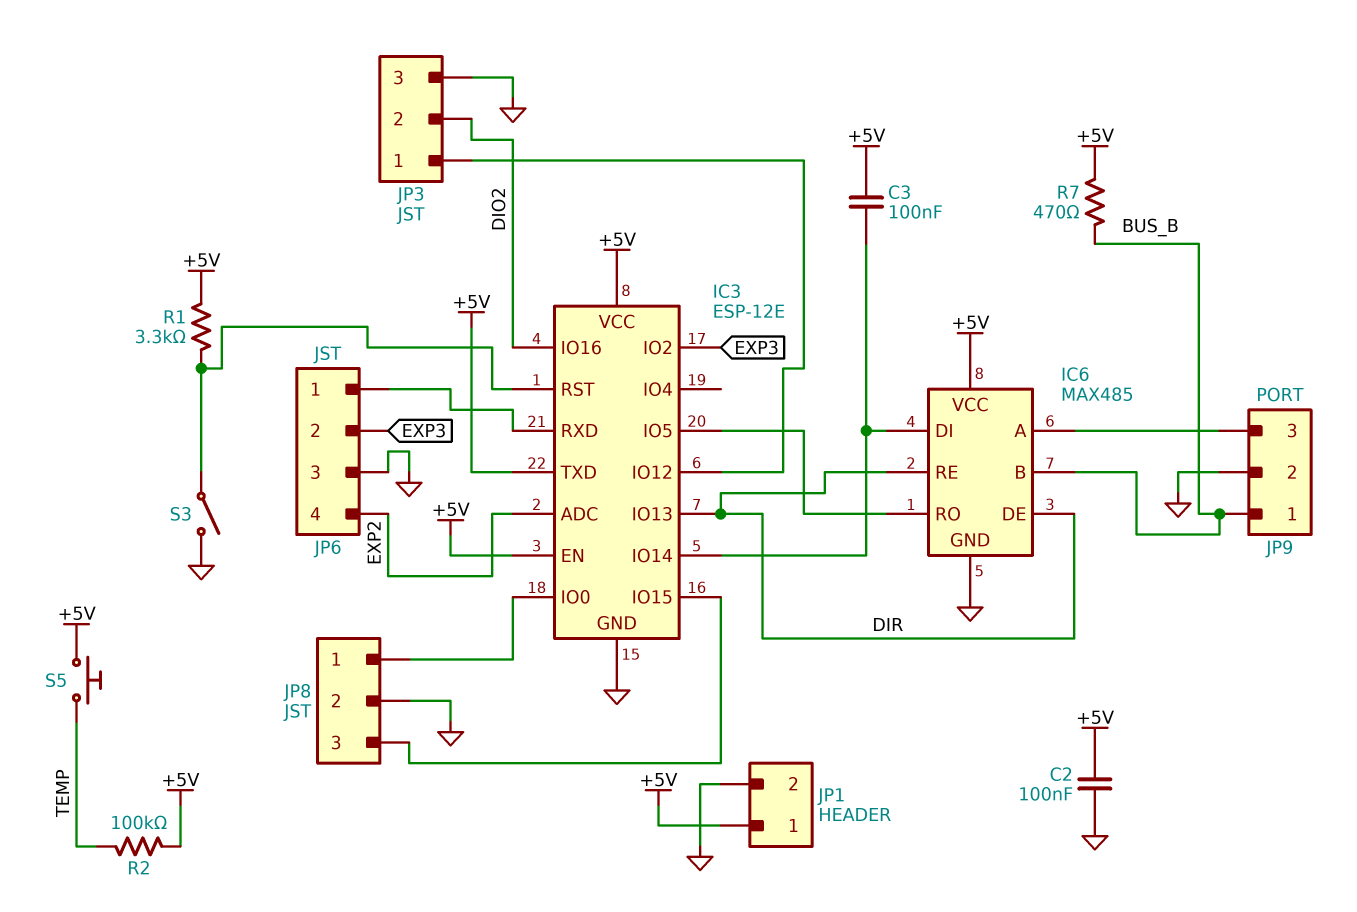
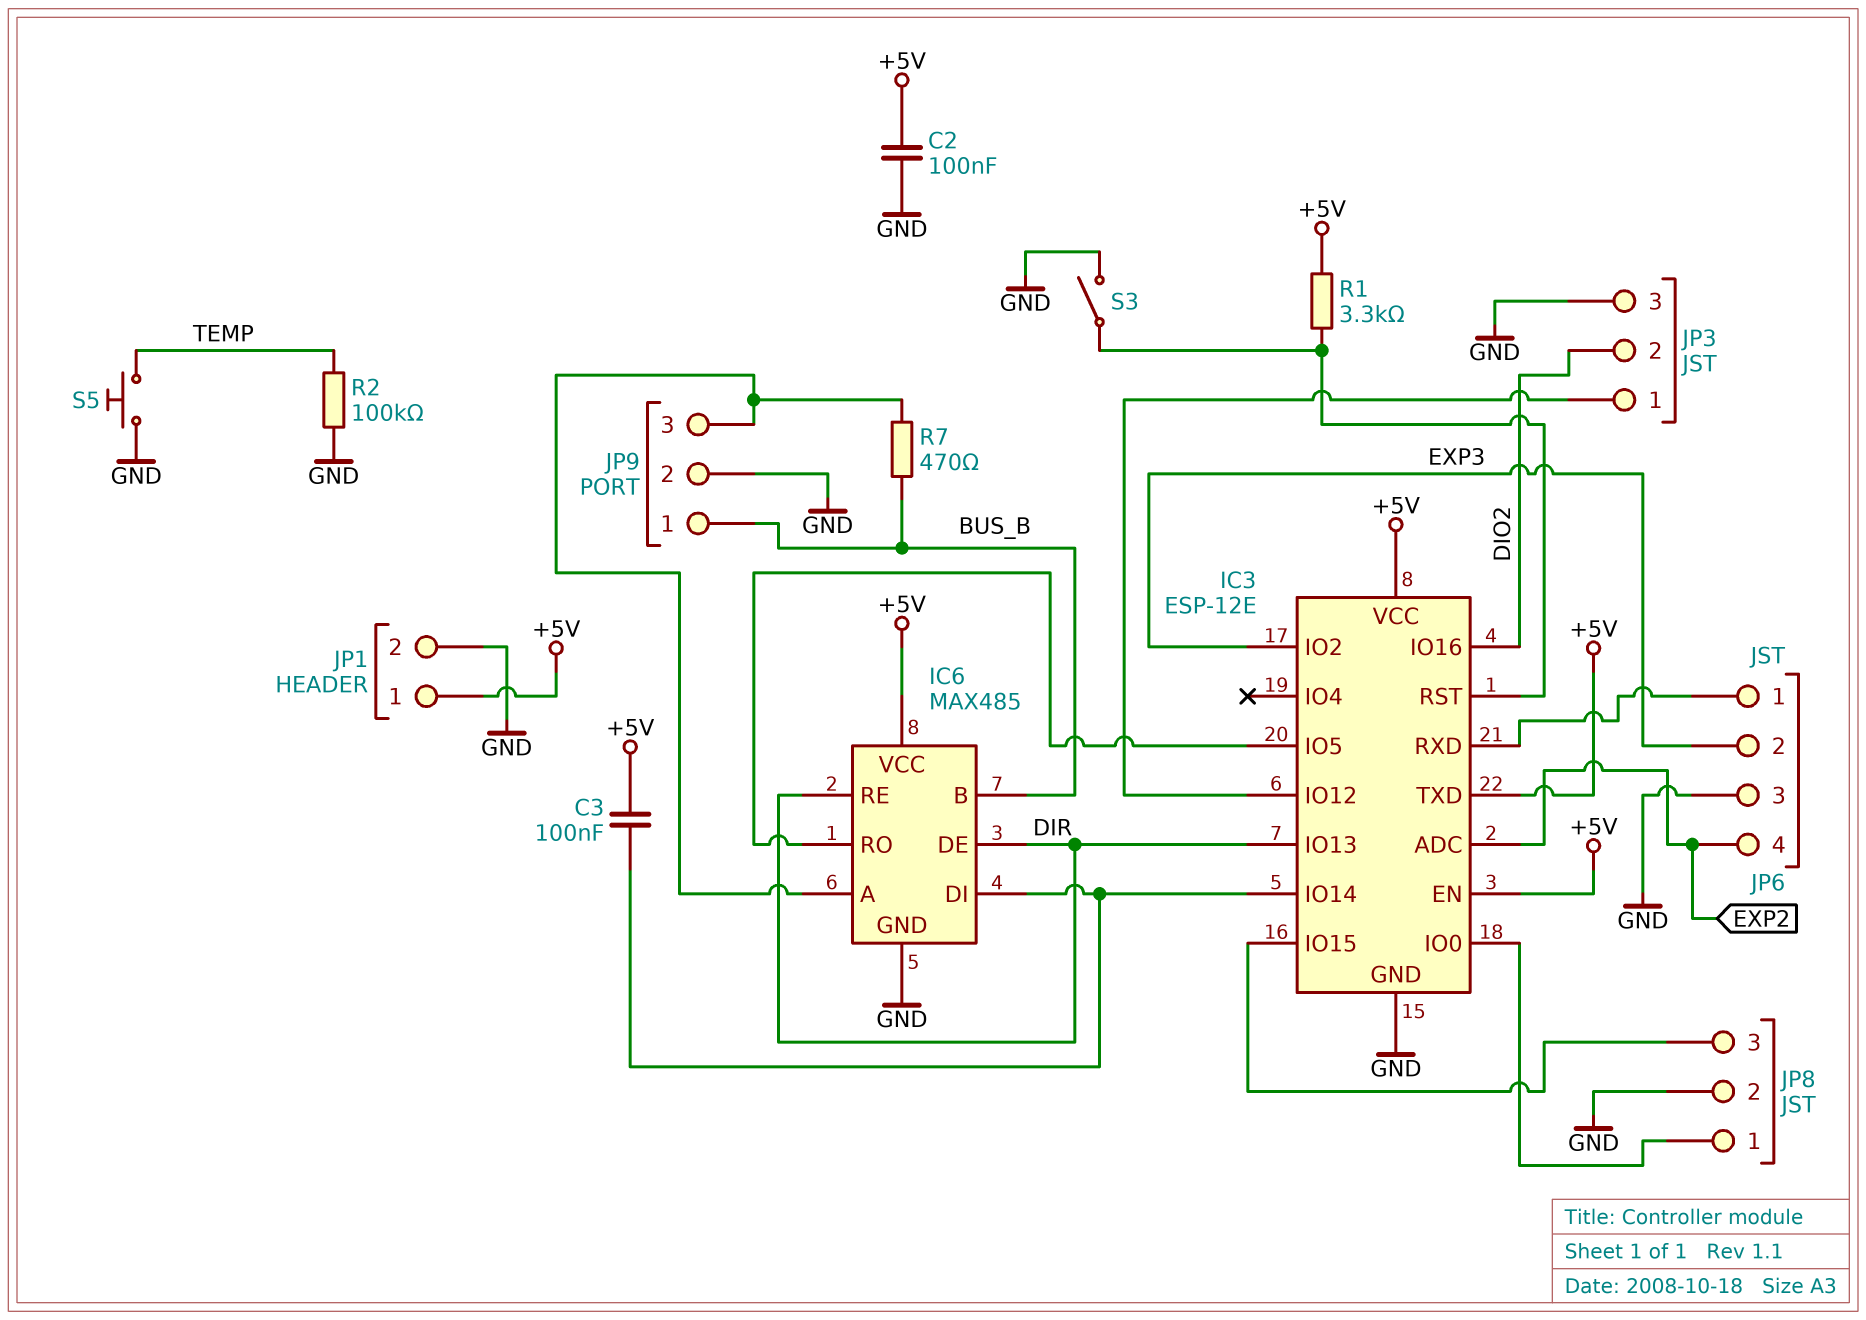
R2: 100k (+5V, TEMP) -> 100k (GND, TEMP)
R7: 470 (+5V, BUS_B) -> 470 (BUS_B, IC6/A)
S5: button (+5V, TEMP) -> button (GND, TEMP)

